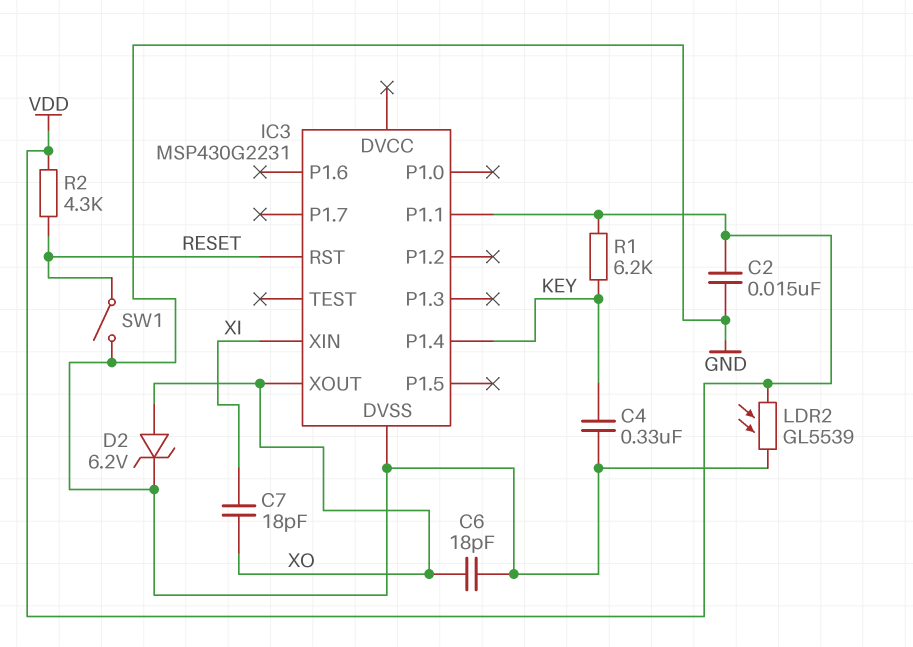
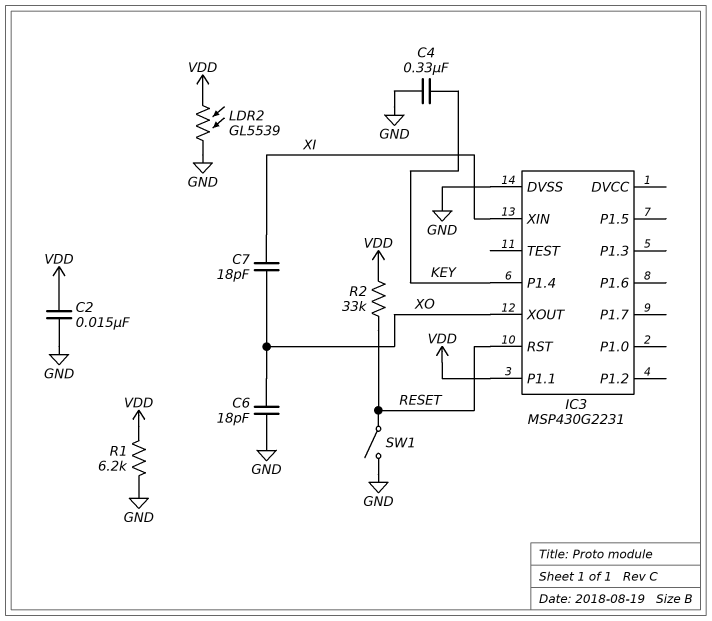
D2: zener 6.2V (A XO, K GND) -> none
R1: 6.2k (KEY, VDD) -> 6.2k (GND, VDD)
R2: 4.3k (RESET, VDD) -> 33k (RESET, VDD)

